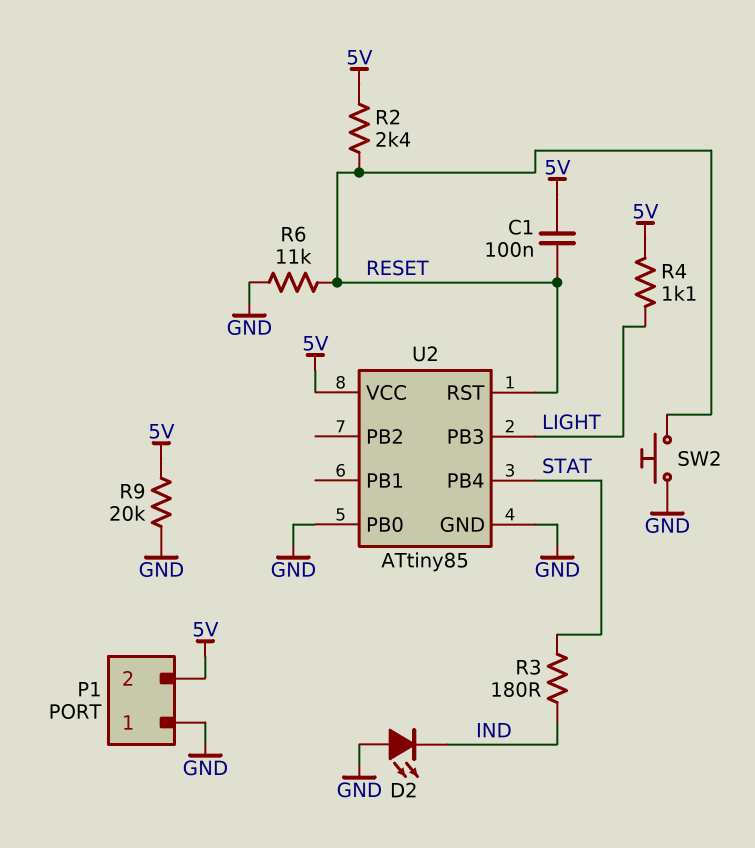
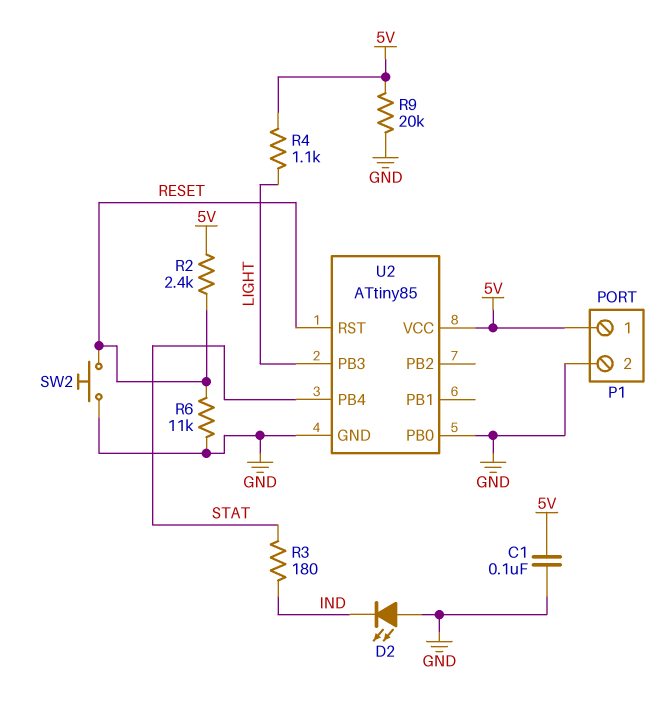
C1: 100nF (5V, RESET) -> 100nF (5V, GND)
P1 pin 1: GND -> 5V
P1 pin 2: 5V -> GND

